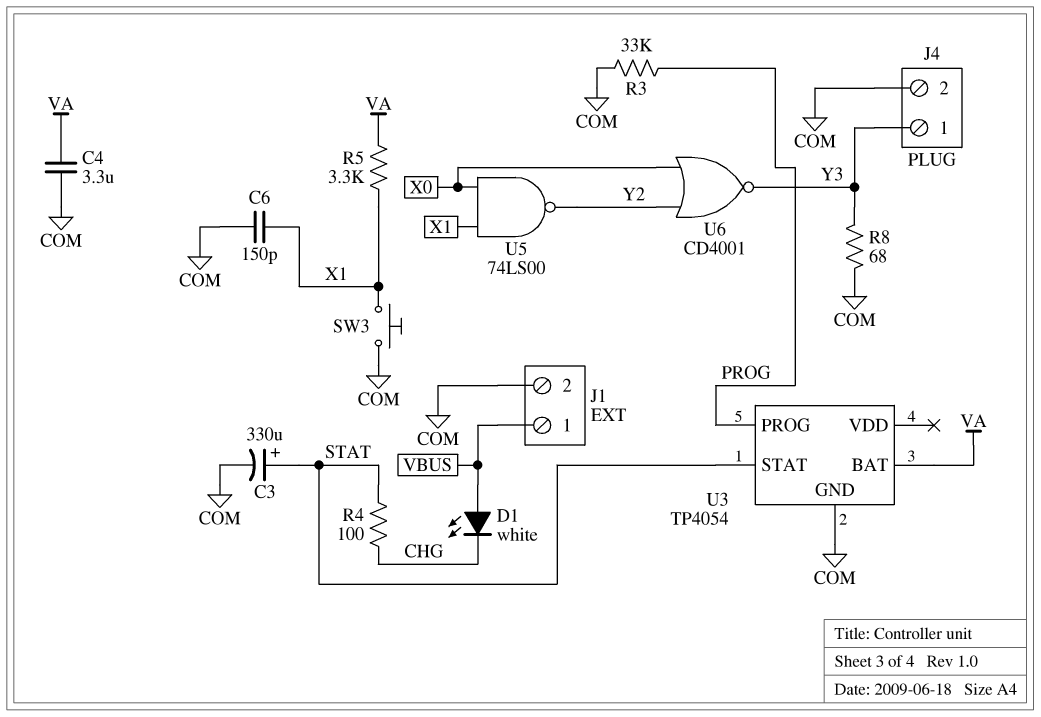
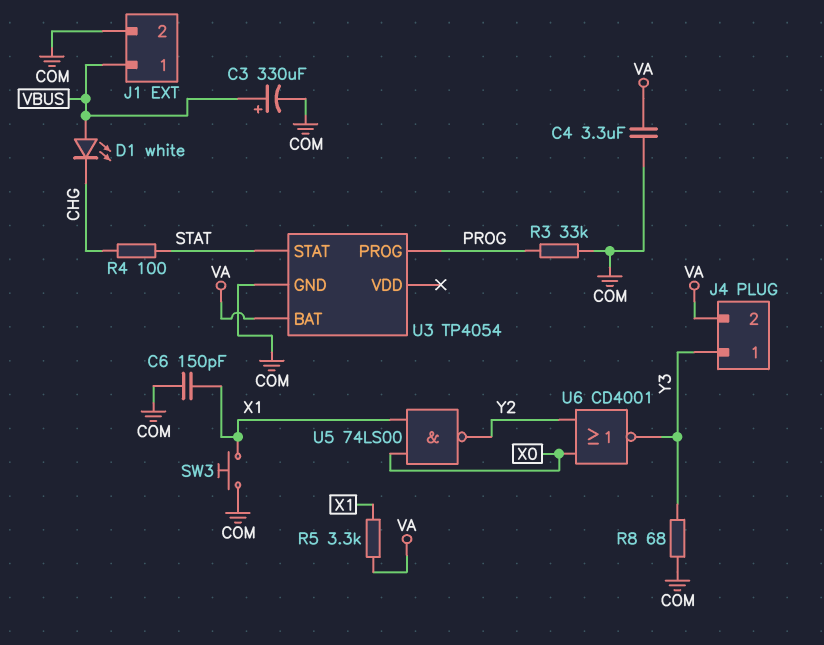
C3: 330uF (plus STAT, minus COM) -> 330uF (plus VBUS, minus COM)
J4 pin 2: COM -> VA

